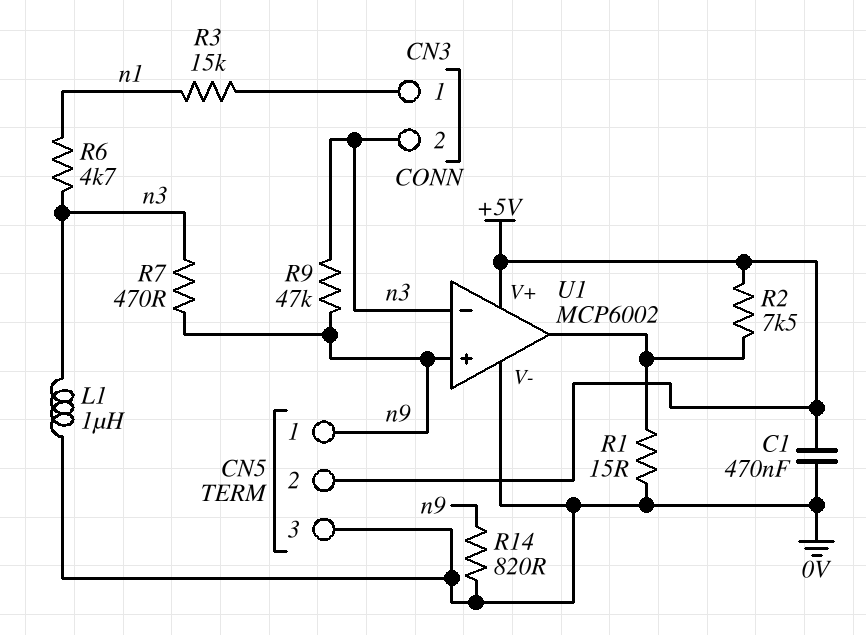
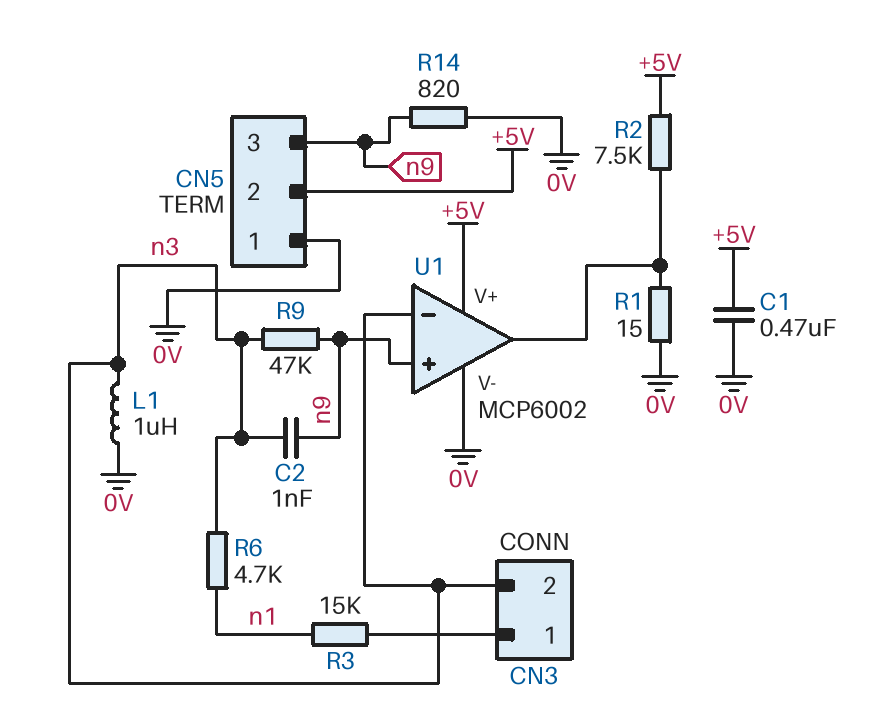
C2: none -> 1nF (n3, n9)
CN5 pin 1: n9 -> 0V
CN5 pin 3: 0V -> n9
R7: 470 (n3, n9) -> none

